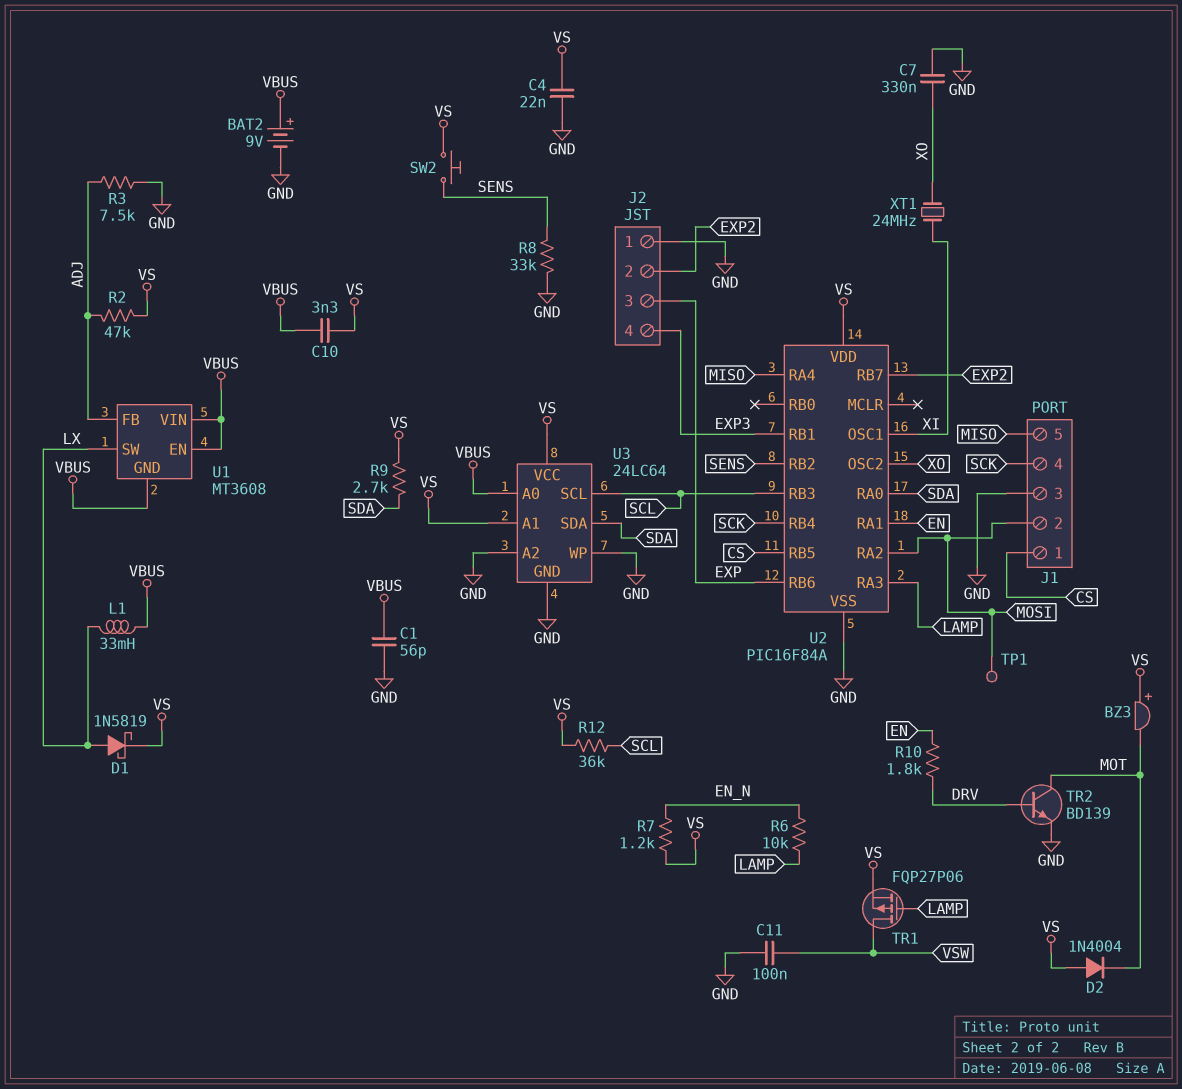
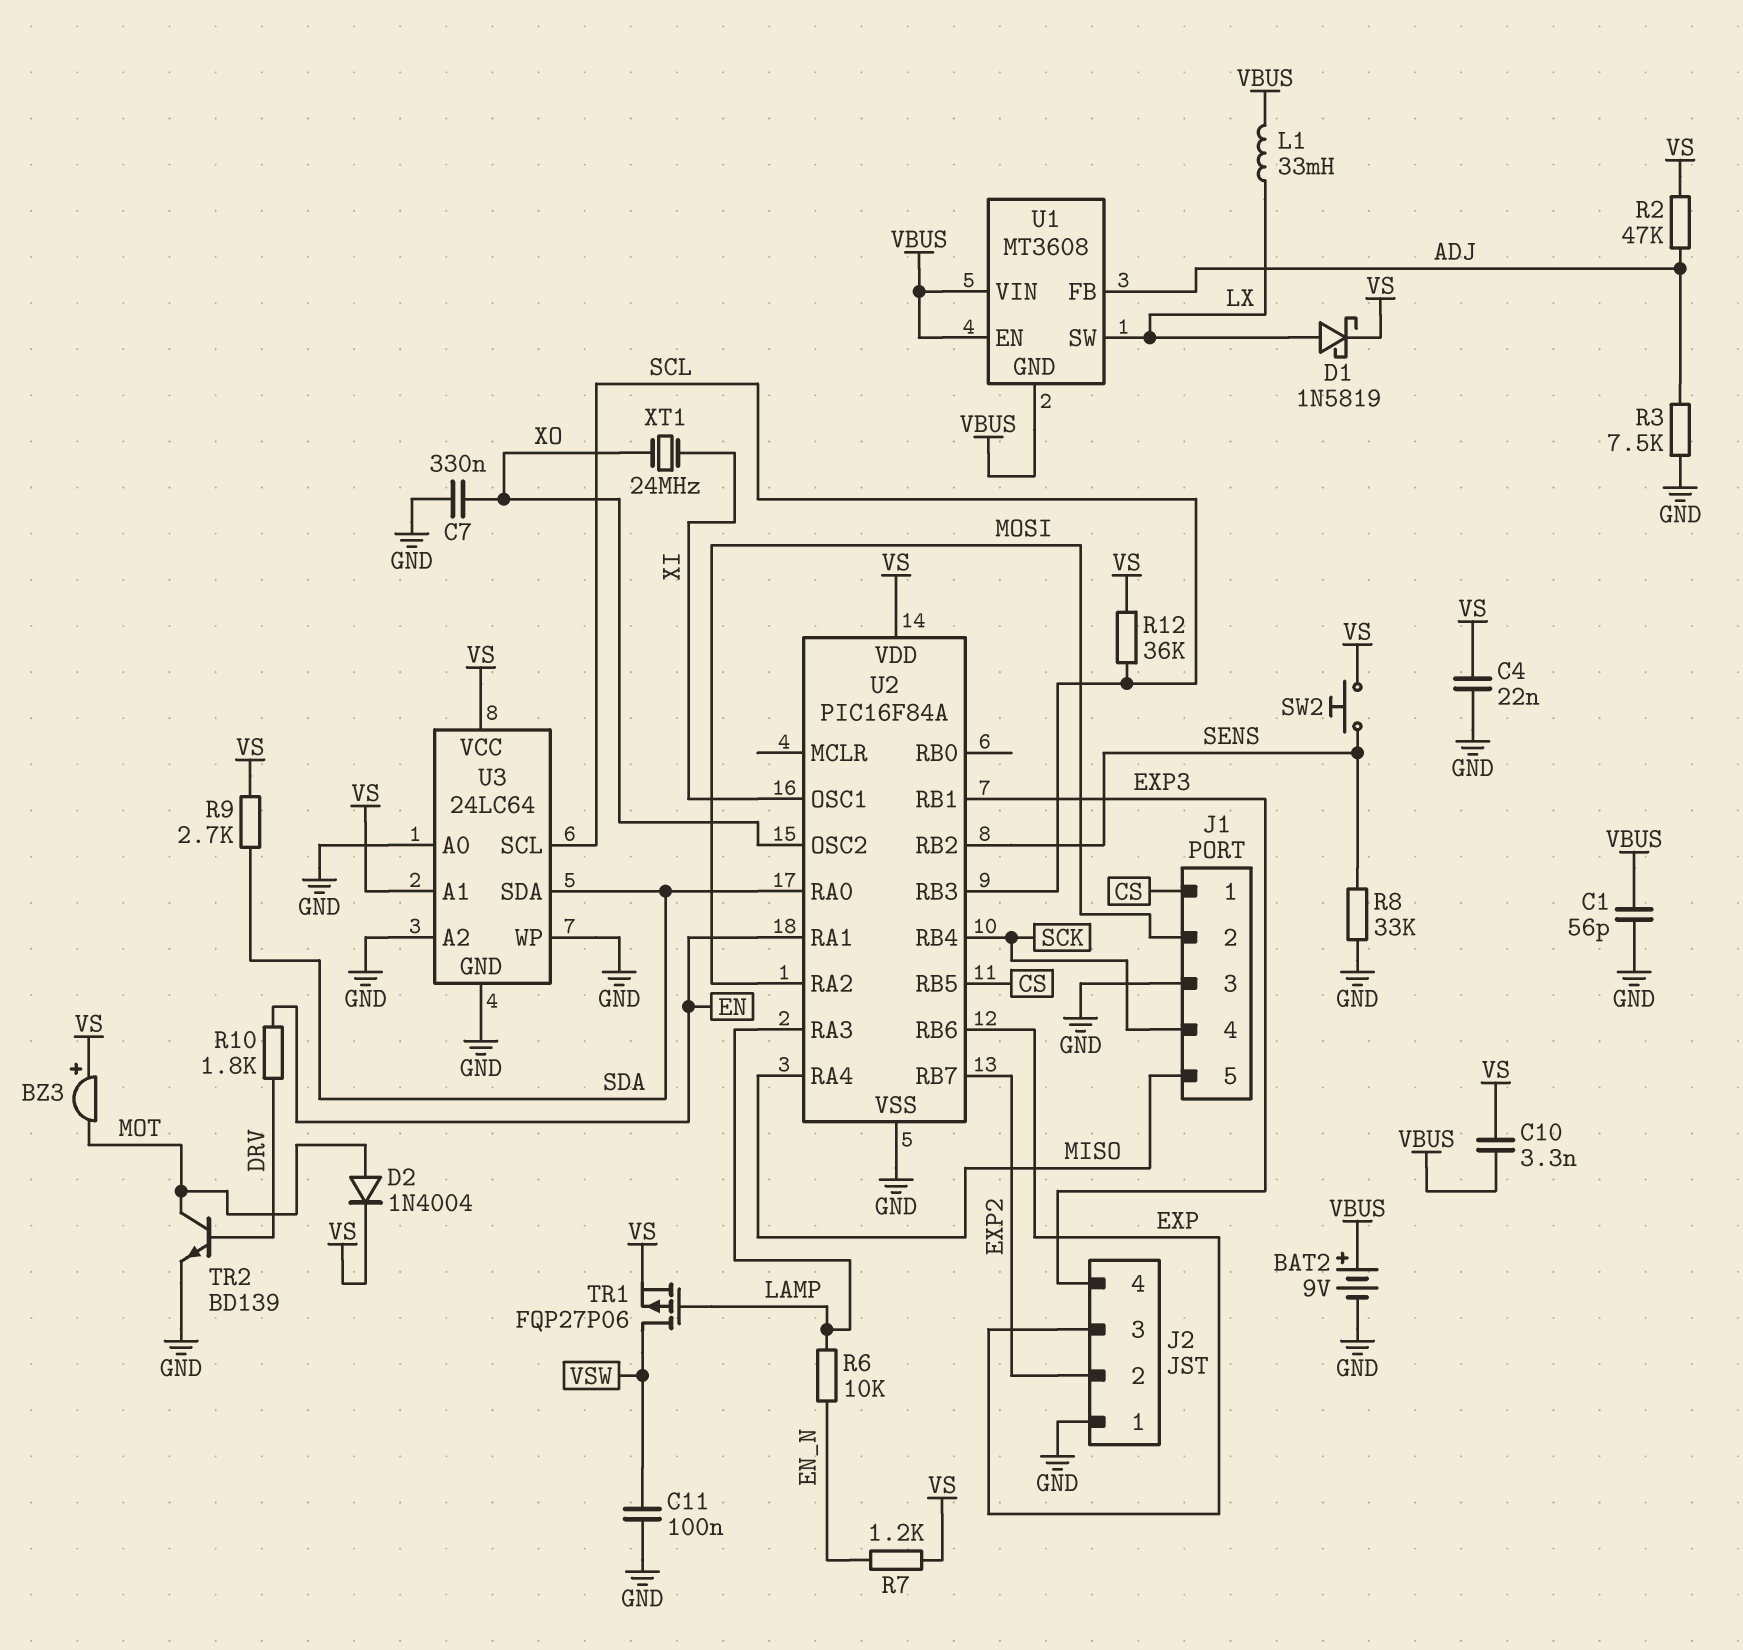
D2: diode 1N4004 (A VS, K MOT) -> diode 1N4004 (A MOT, K VS)
TP1: test point (MOSI) -> none
U3 pin A0: VBUS -> GND

